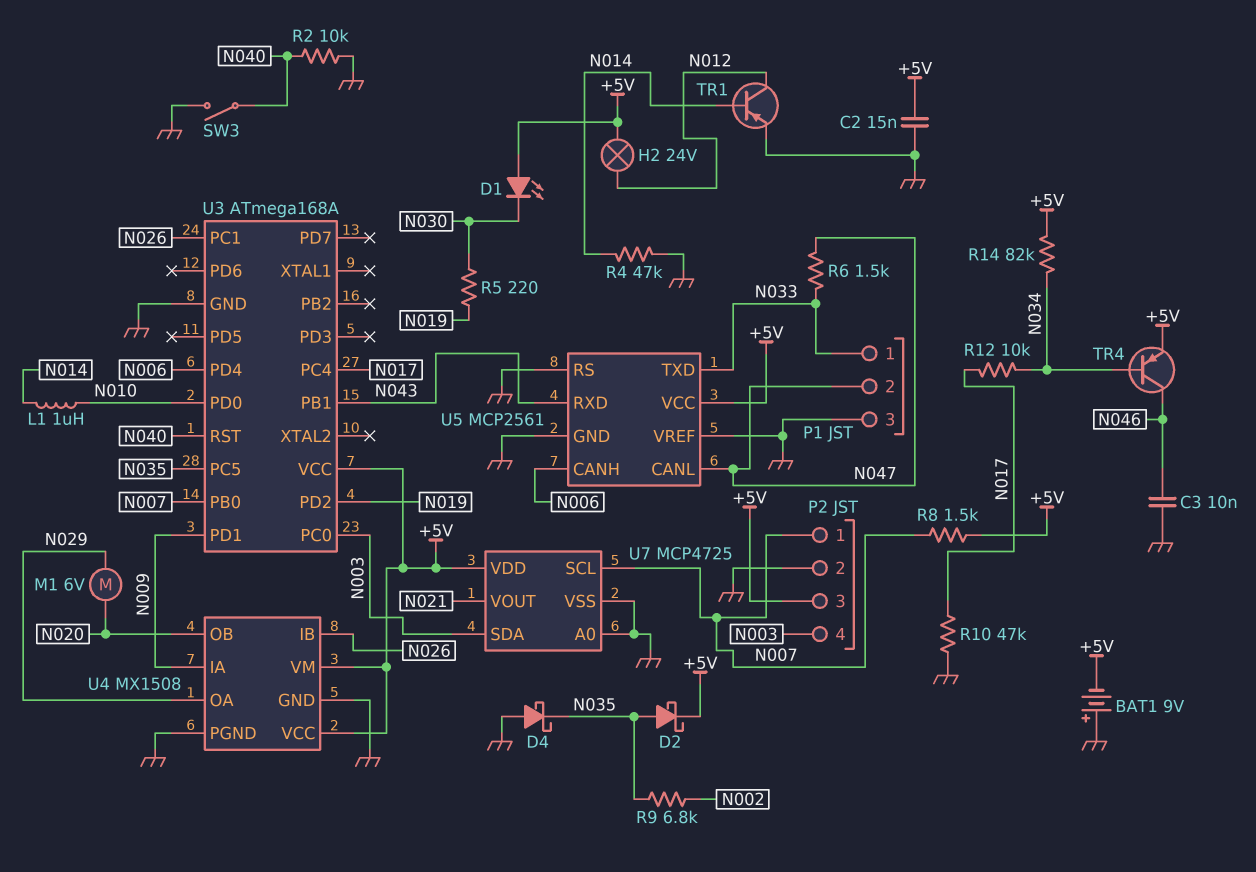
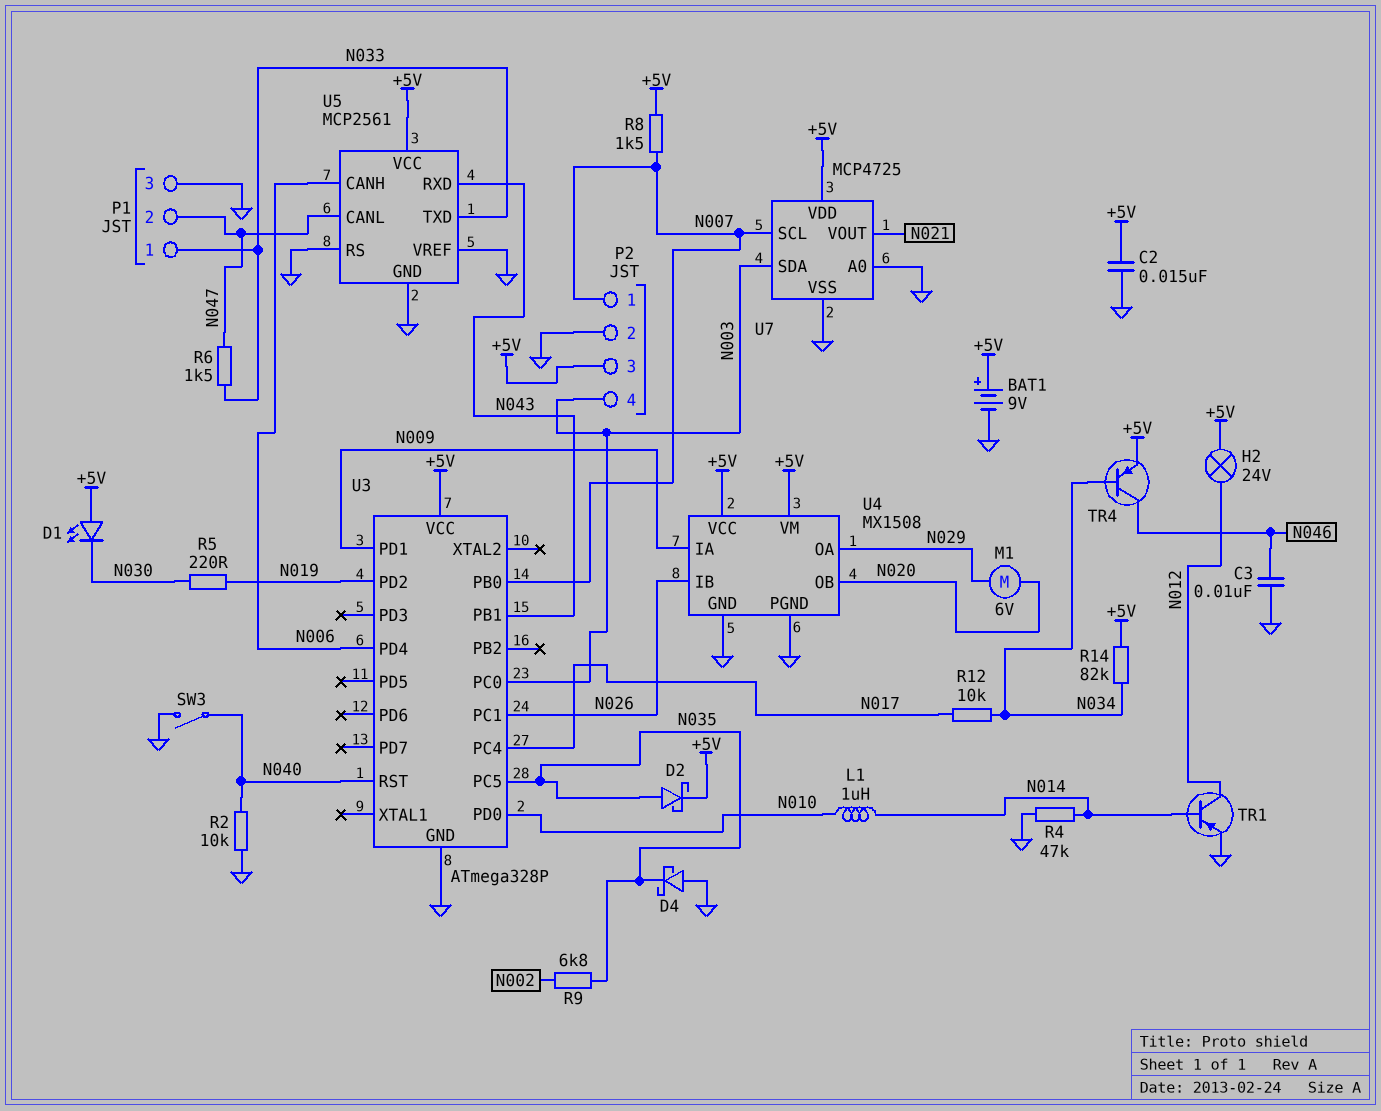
BAT1: 9V (plus GND, minus +5V) -> 9V (plus +5V, minus GND)
R10: 47k (GND, N017) -> none
U3: ATmega168A -> ATmega328P

